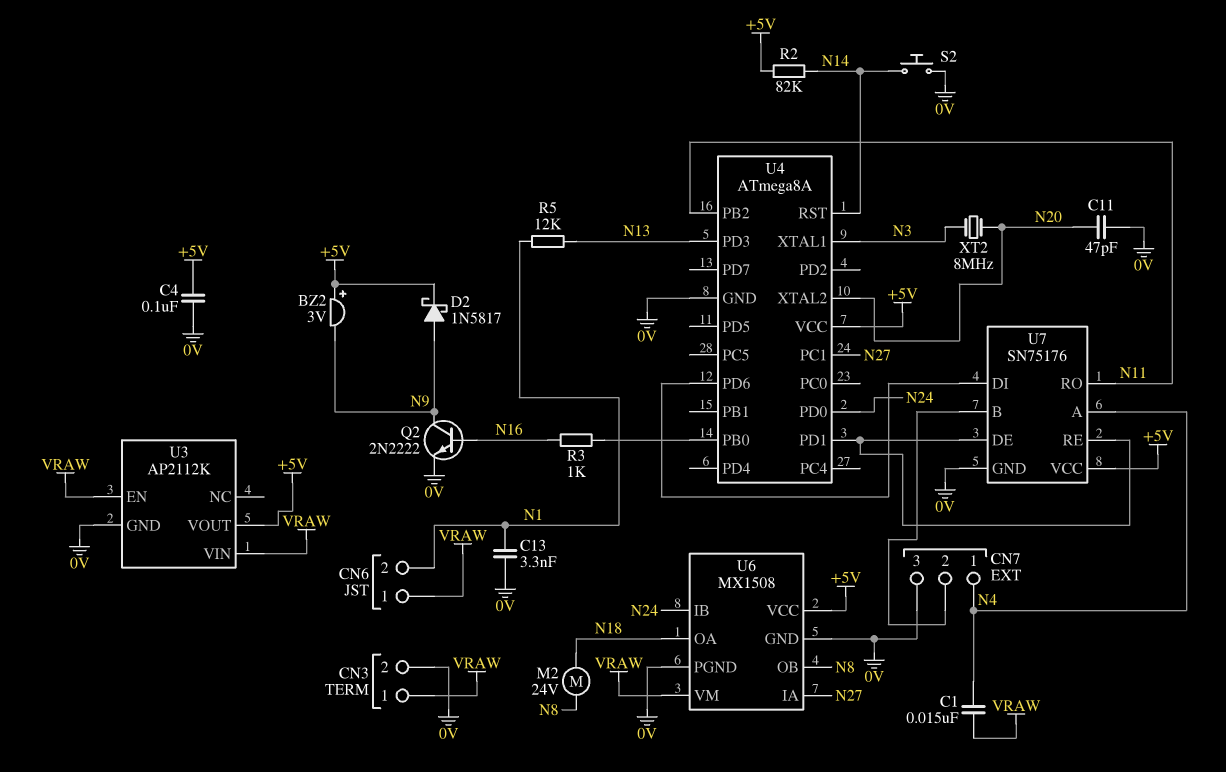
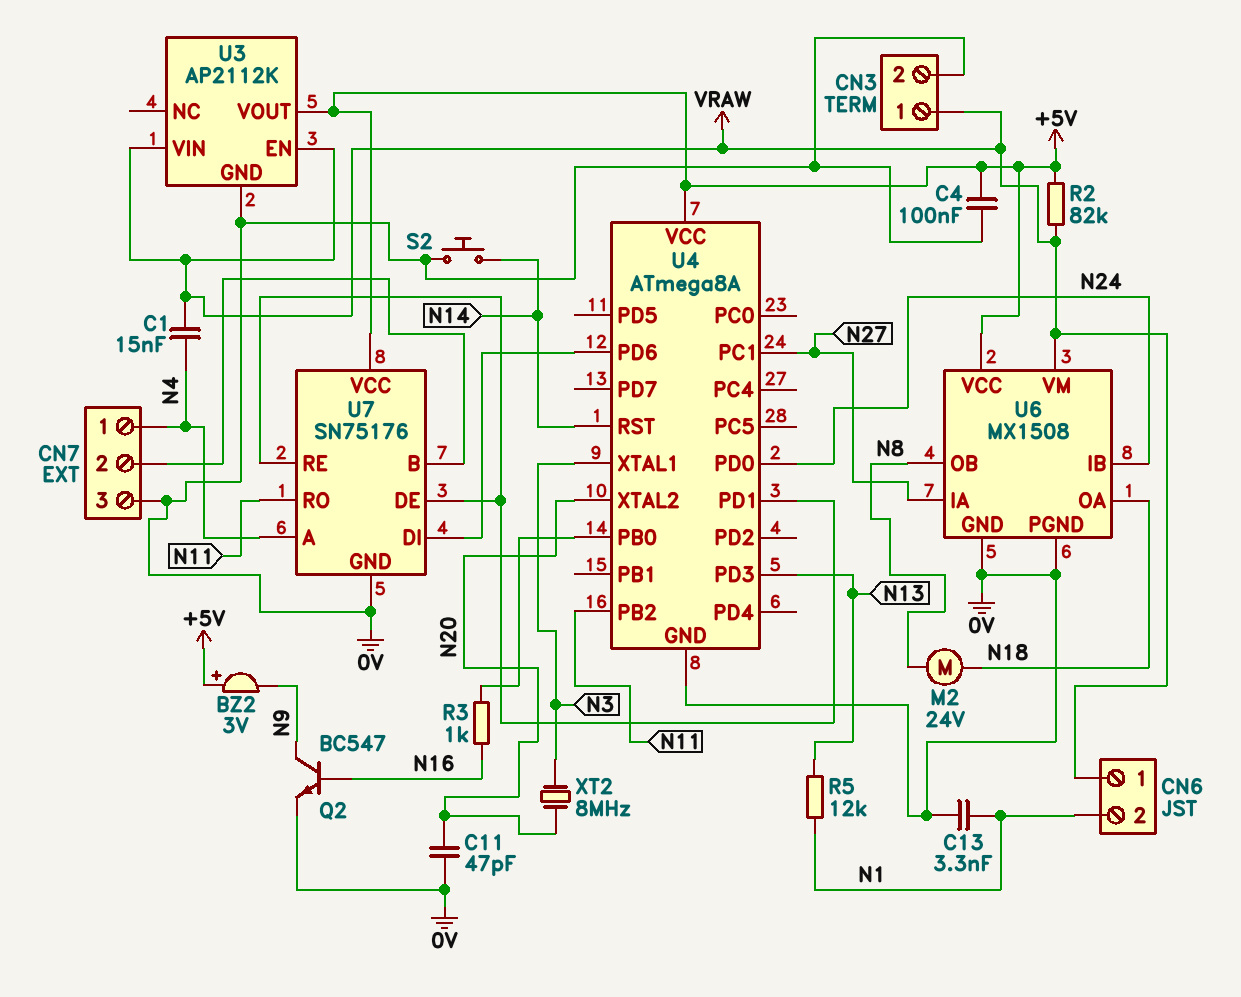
D2: schottky 1N5817 (A N9, K +5V) -> none
Q2: NPN 2N2222 (B N16, C N9, E 0V) -> NPN BC547 (B N16, C N9, E 0V)
R2: 82k (+5V, N14) -> 82k (+5V, VRAW)

